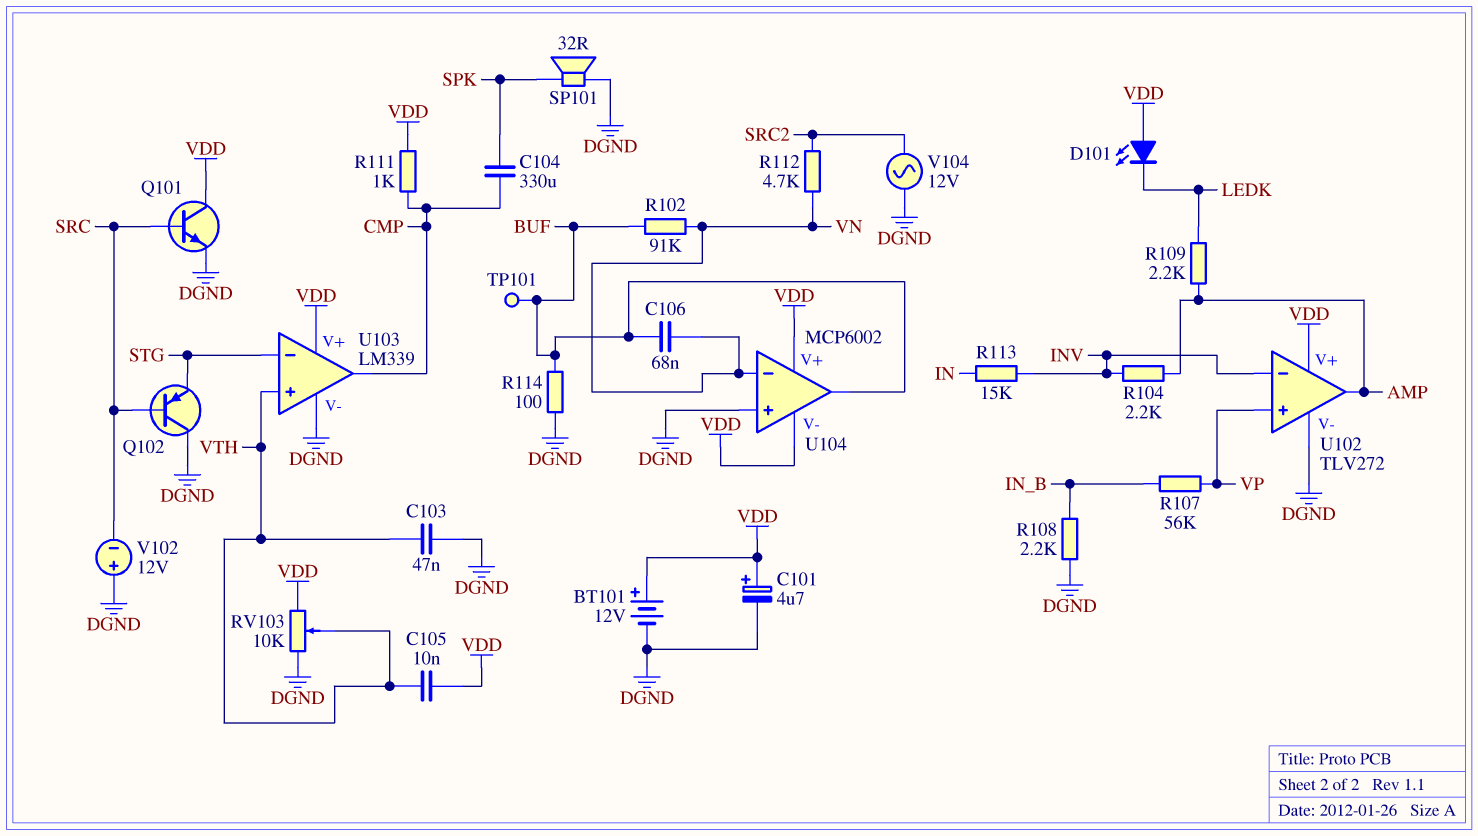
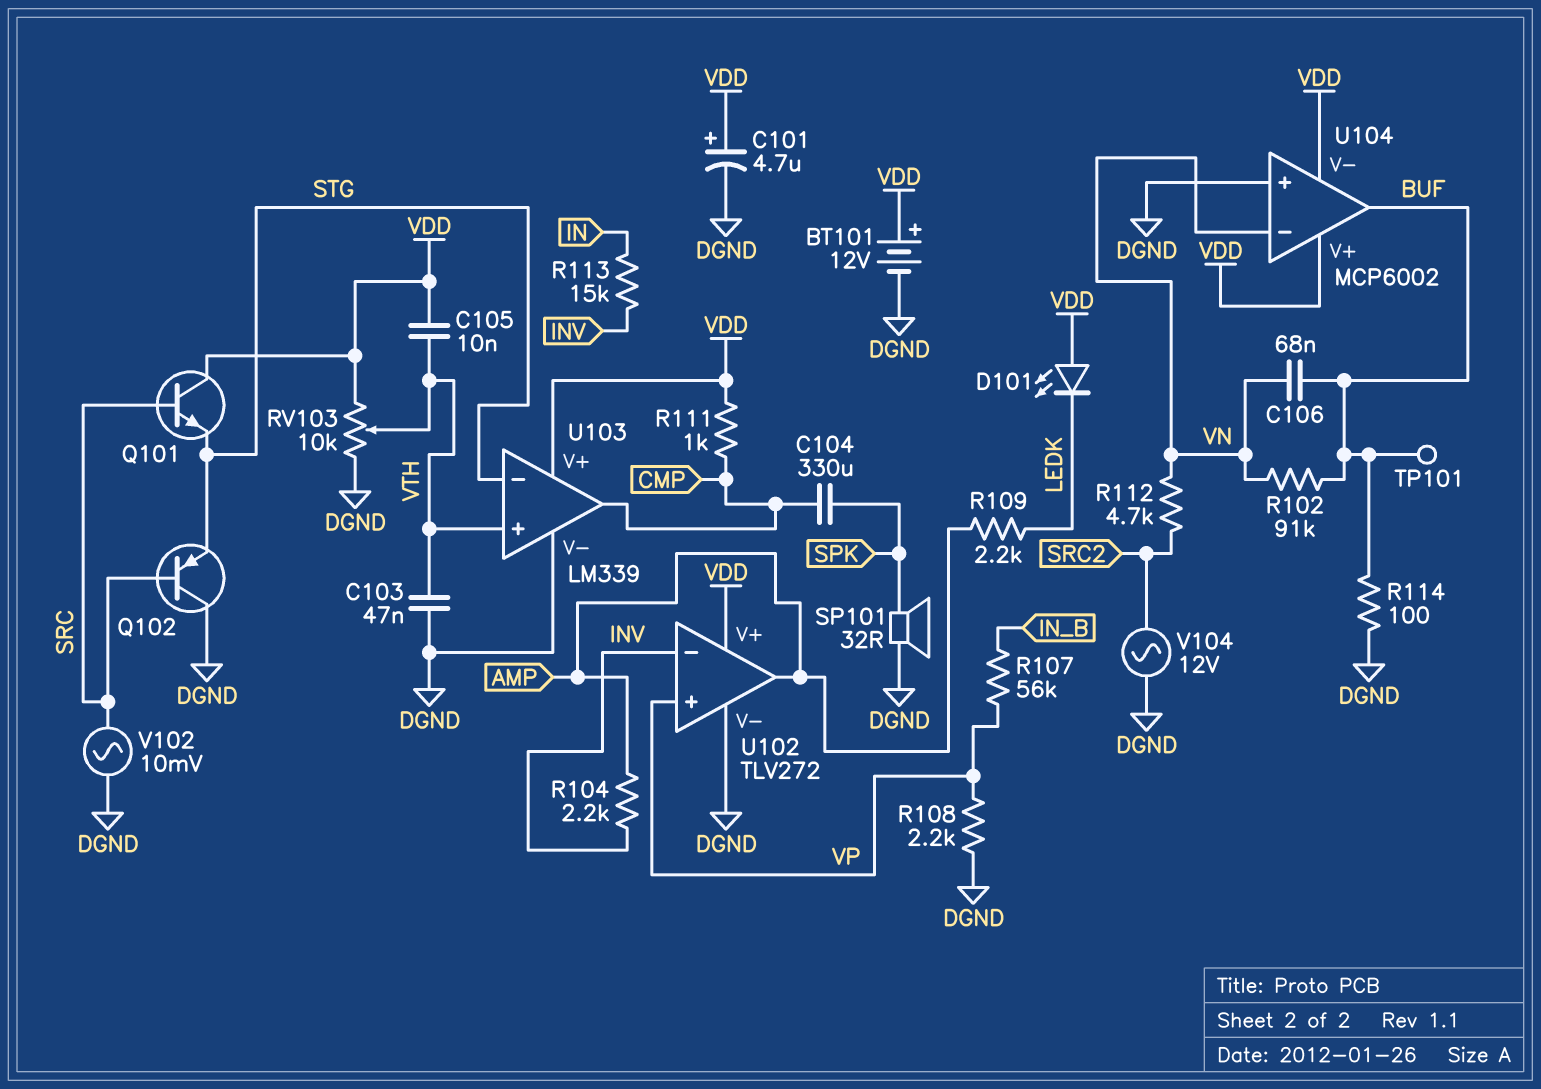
Q101: NPN (B SRC, C VDD, E DGND) -> NPN (B SRC, C VDD, E STG)
R108: 2.2k (DGND, IN_B) -> 2.2k (DGND, VP)
V102: 12V (plus DGND, minus SRC) -> AC 10mV (DGND, SRC)

